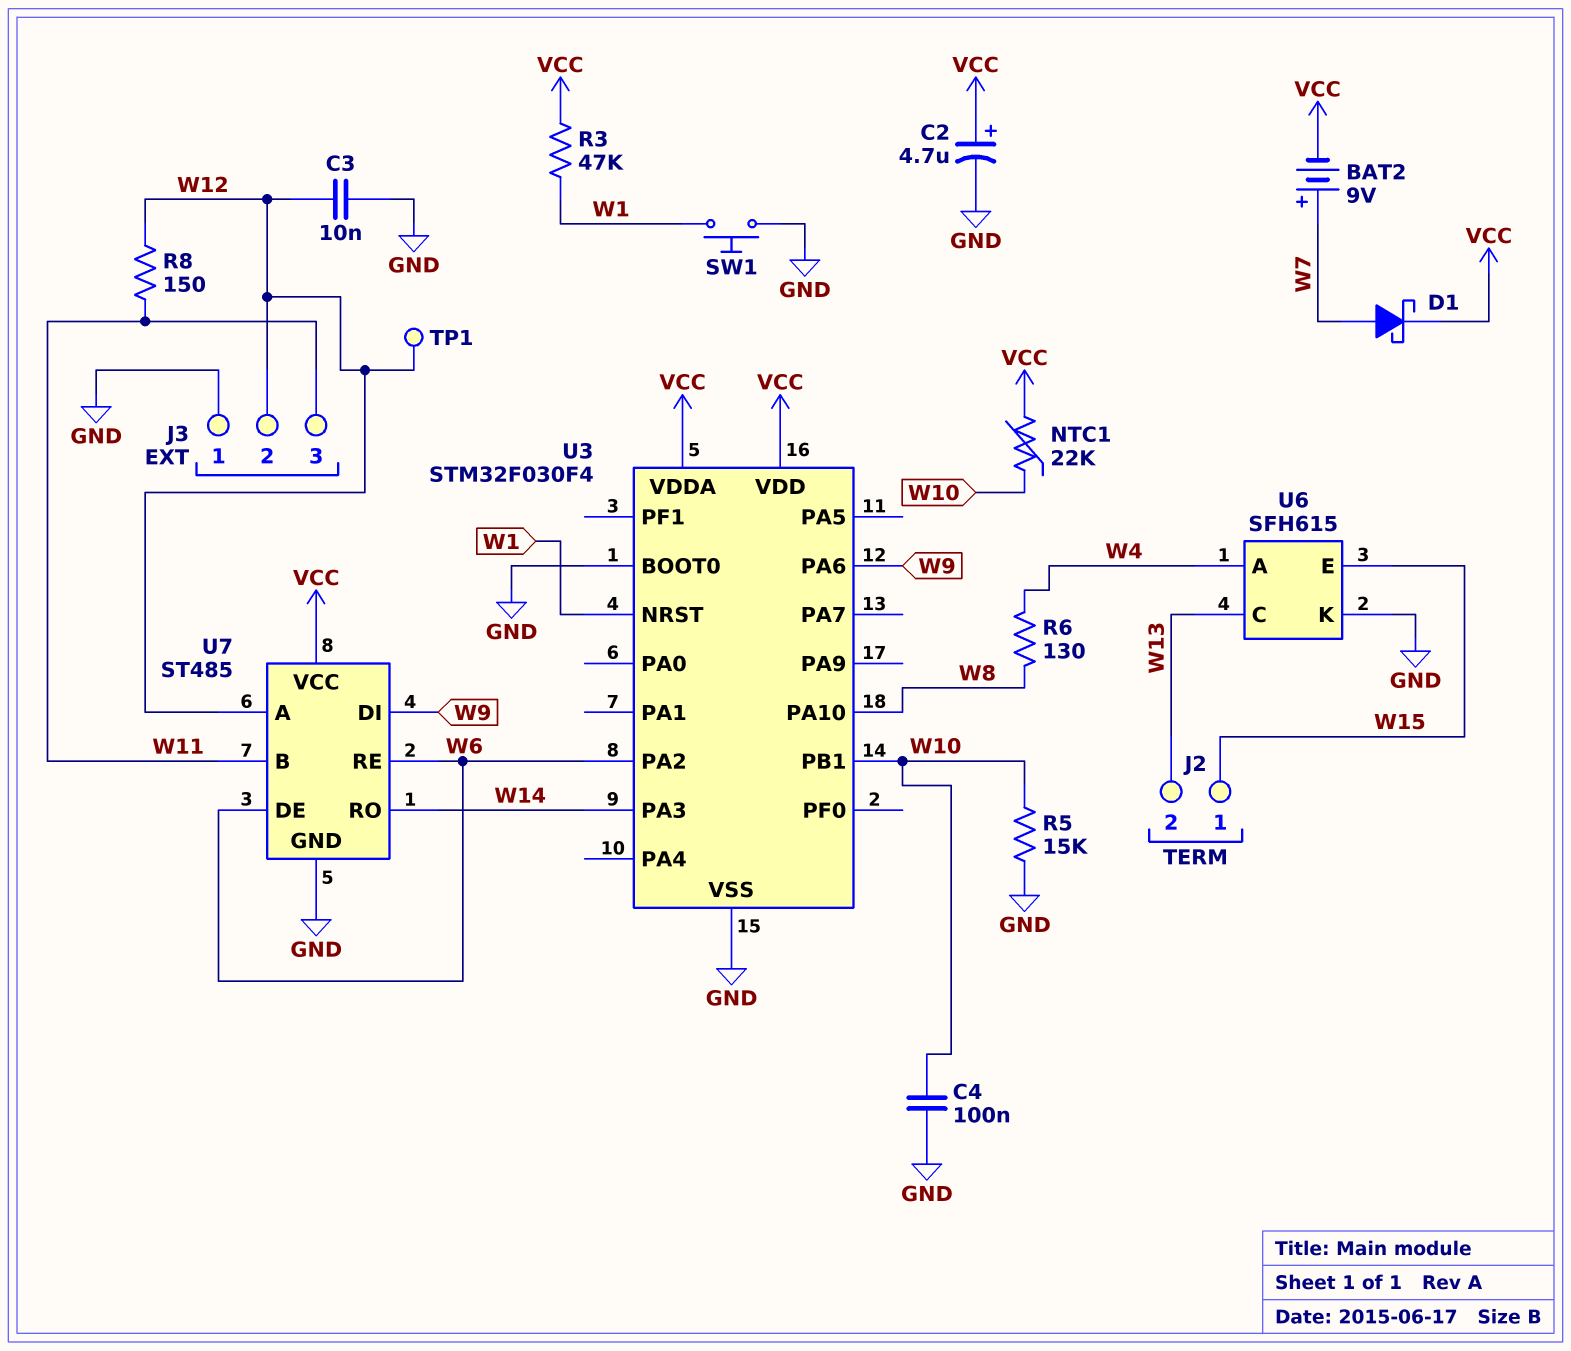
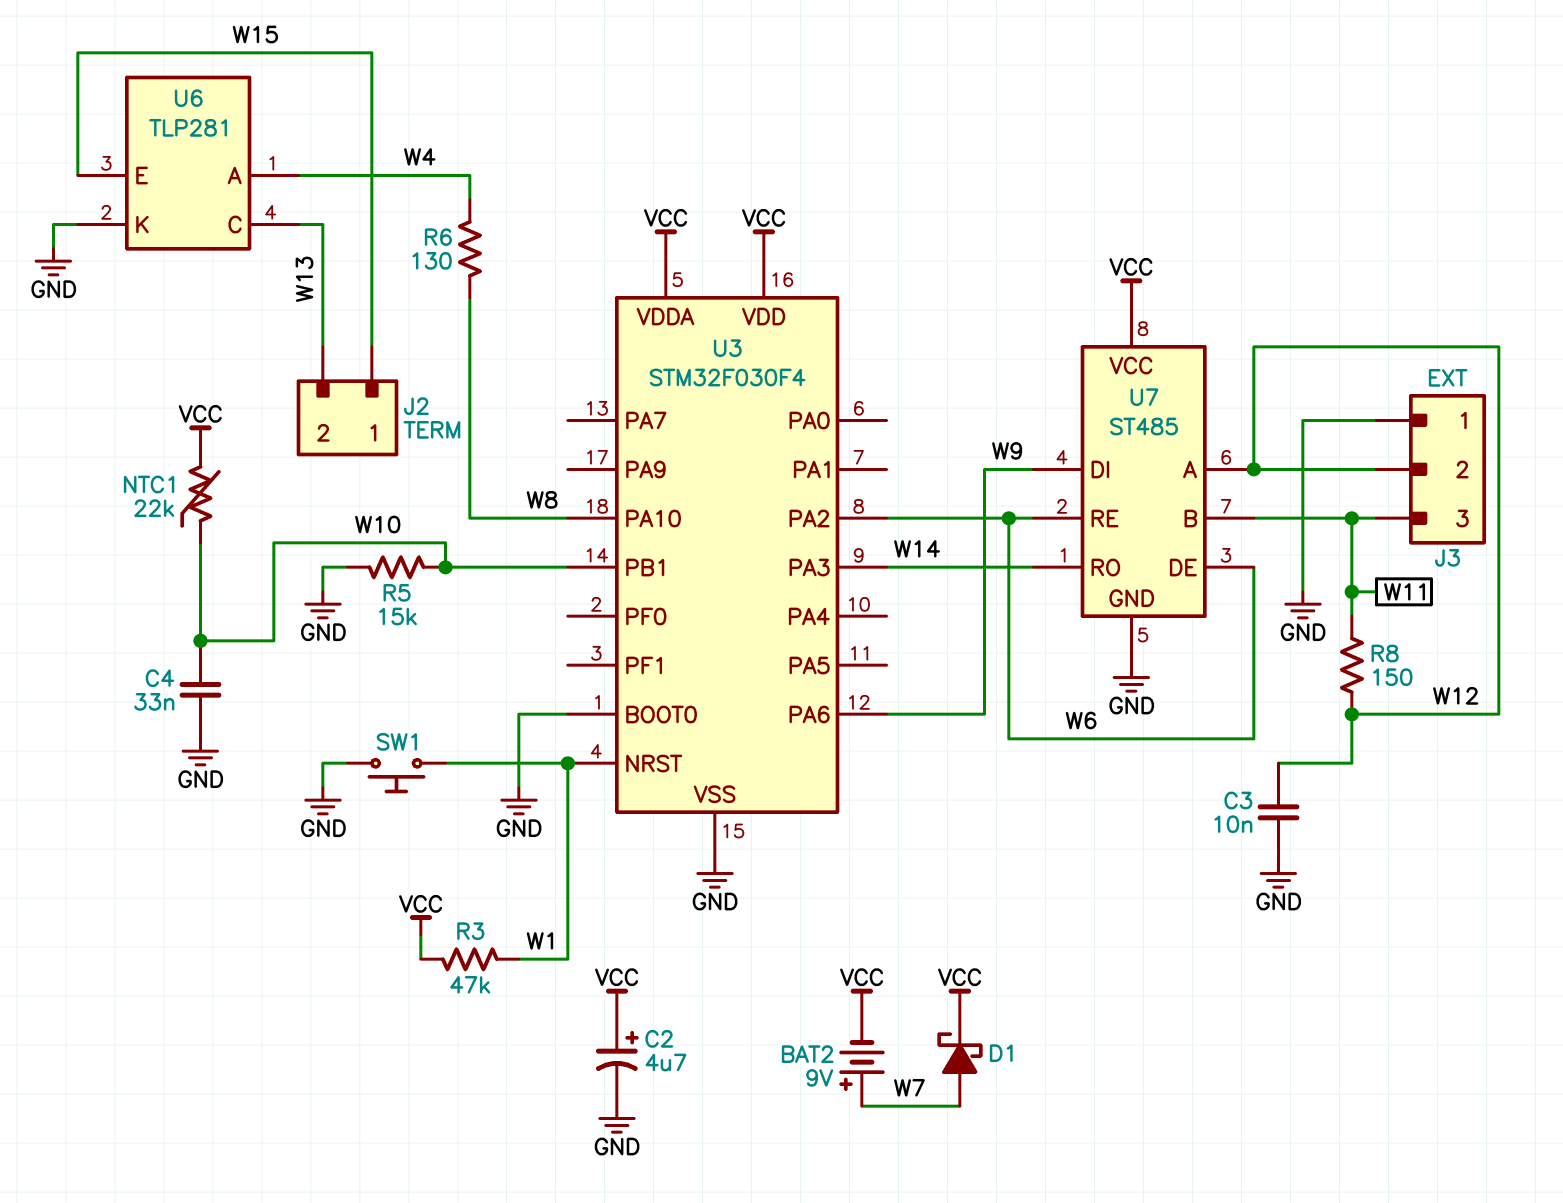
C4: 100nF (GND, W10) -> 33nF (GND, W10)
TP1: test point (W12) -> none
U6: SFH615 -> TLP281

